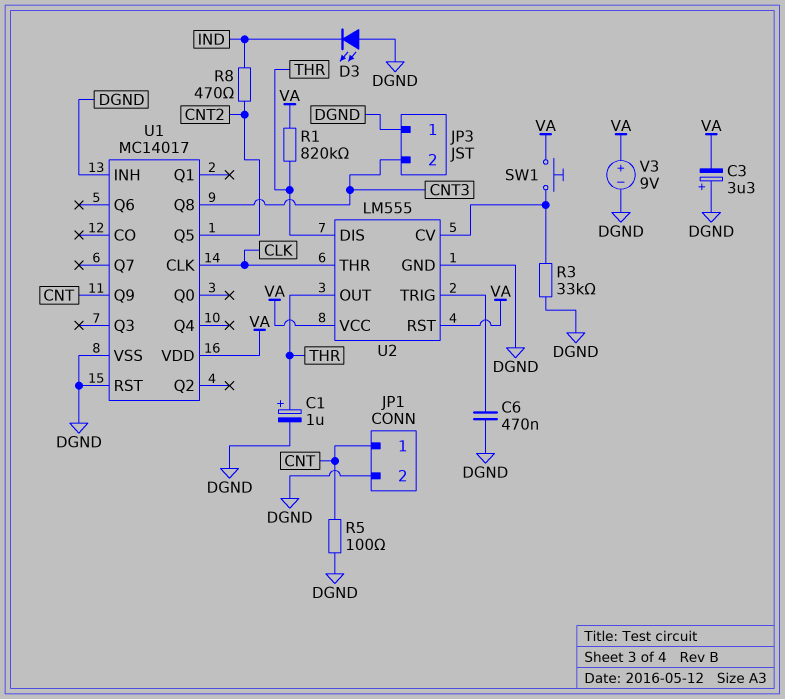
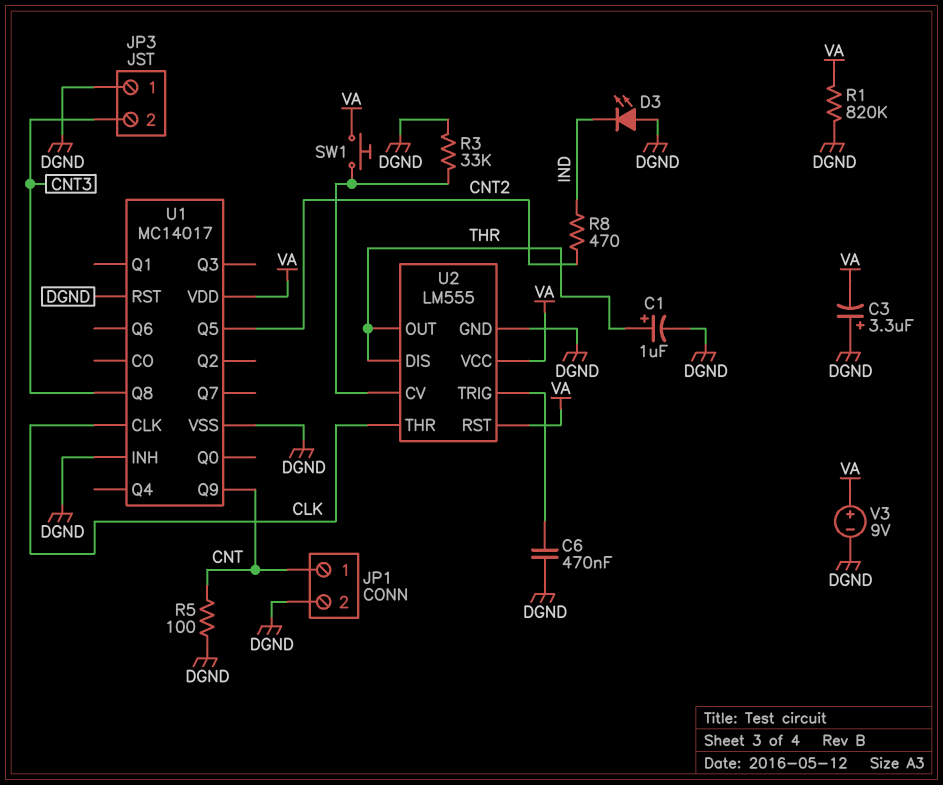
R1: 820k (THR, VA) -> 820k (DGND, VA)

